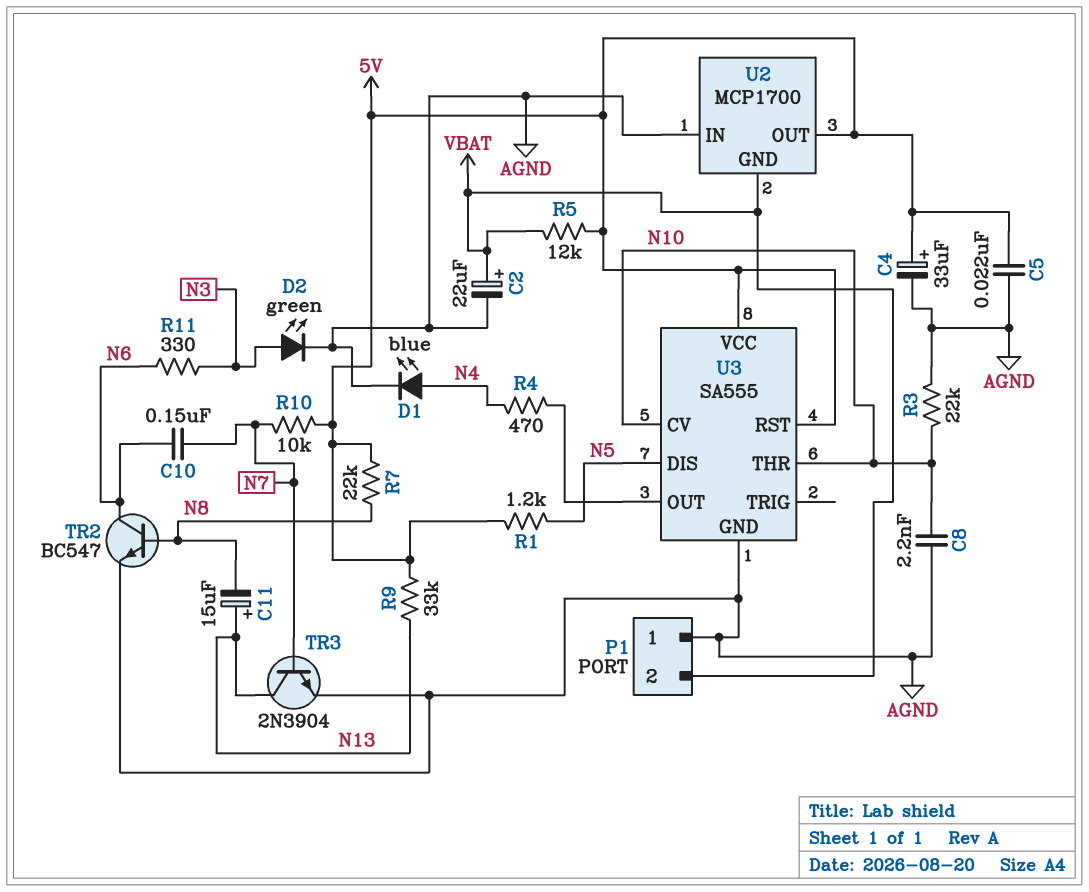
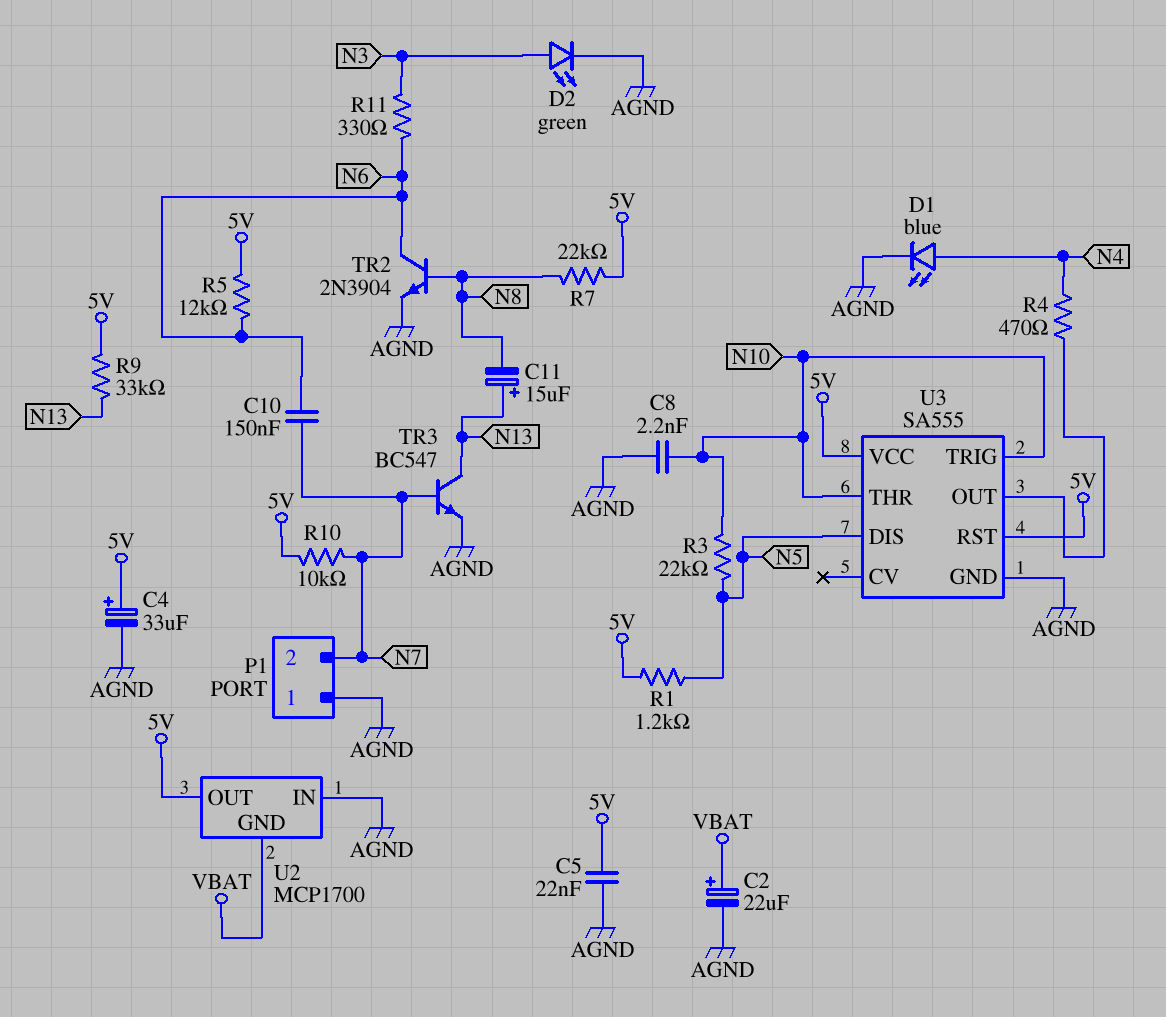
P1 pin 2: VBAT -> N7
R3: 22k (AGND, N10) -> 22k (N5, N10)
R5: 12k (5V, VBAT) -> 12k (5V, N6)
TR2: NPN BC547 (B N8, C N6, E AGND) -> NPN 2N3904 (B N8, C N6, E AGND)
TR3: NPN 2N3904 (B N7, C N13, E AGND) -> NPN BC547 (B N7, C N13, E AGND)
U3 pin CV: N10 -> none
U3 pin TRIG: none -> N10

